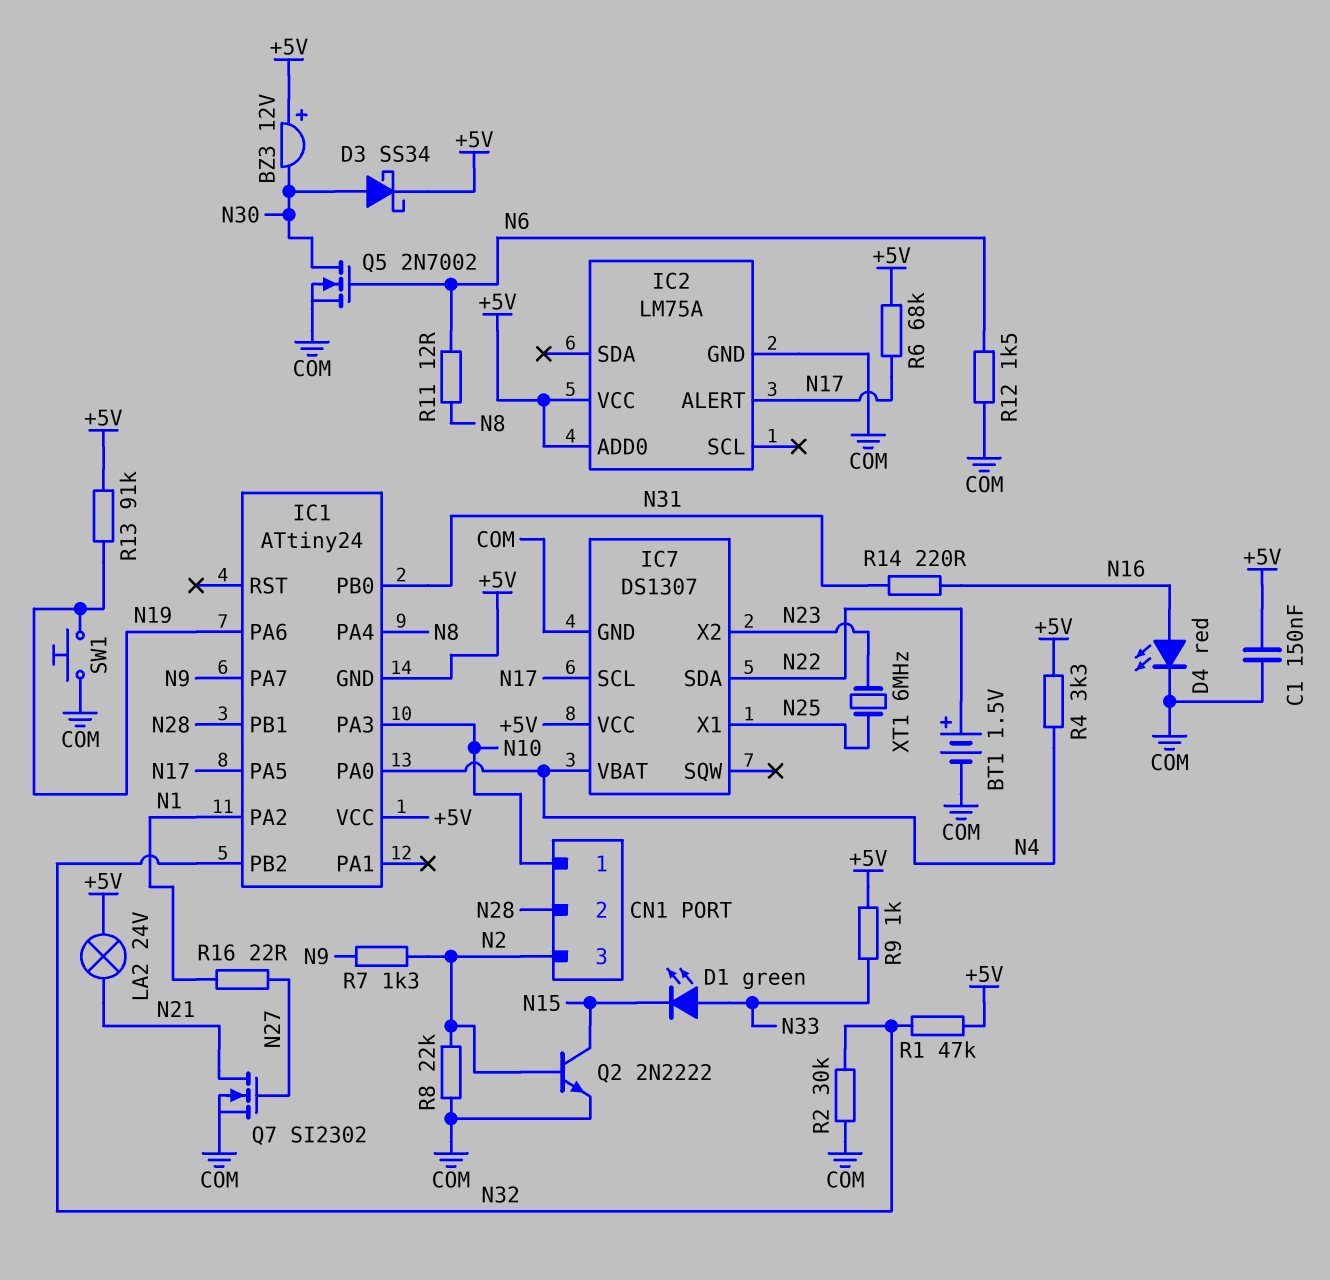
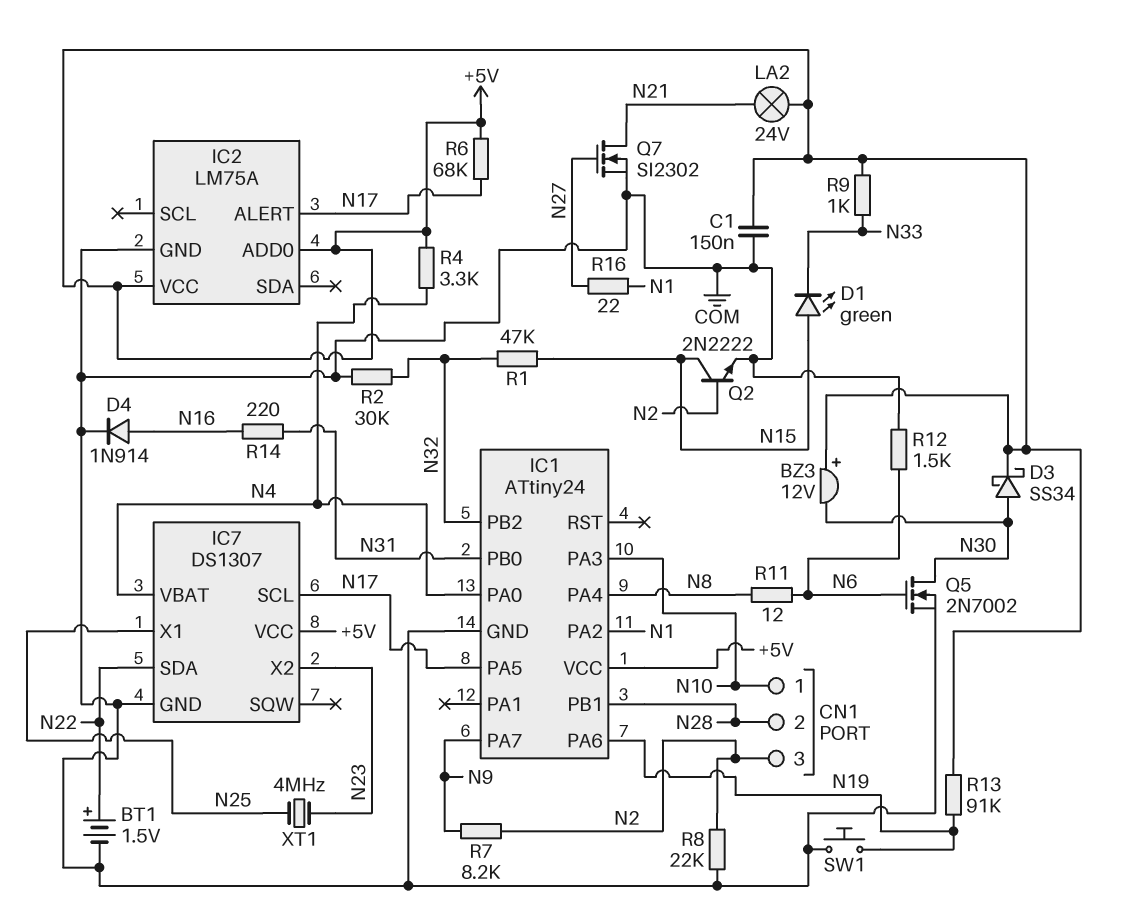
D1: LED green (A N33, K N15) -> LED green (A N15, K N33)
D4: LED red (A N16, K COM) -> diode 1N914 (A N16, K COM)
IC1 pin GND: +5V -> COM
R1: 47k (+5V, N32) -> 47k (N15, N32)
R7: 1.3k (N2, N9) -> 8.2k (N2, N9)
XT1: 6MHz (N23, N25) -> 4MHz (N23, N25)

